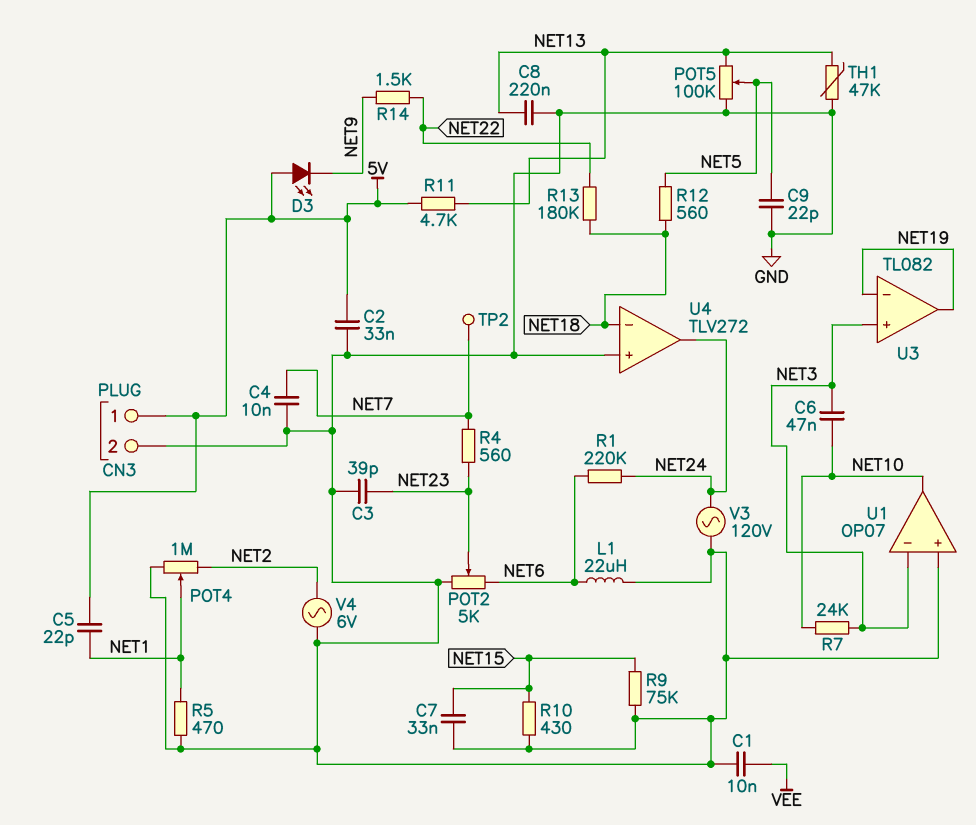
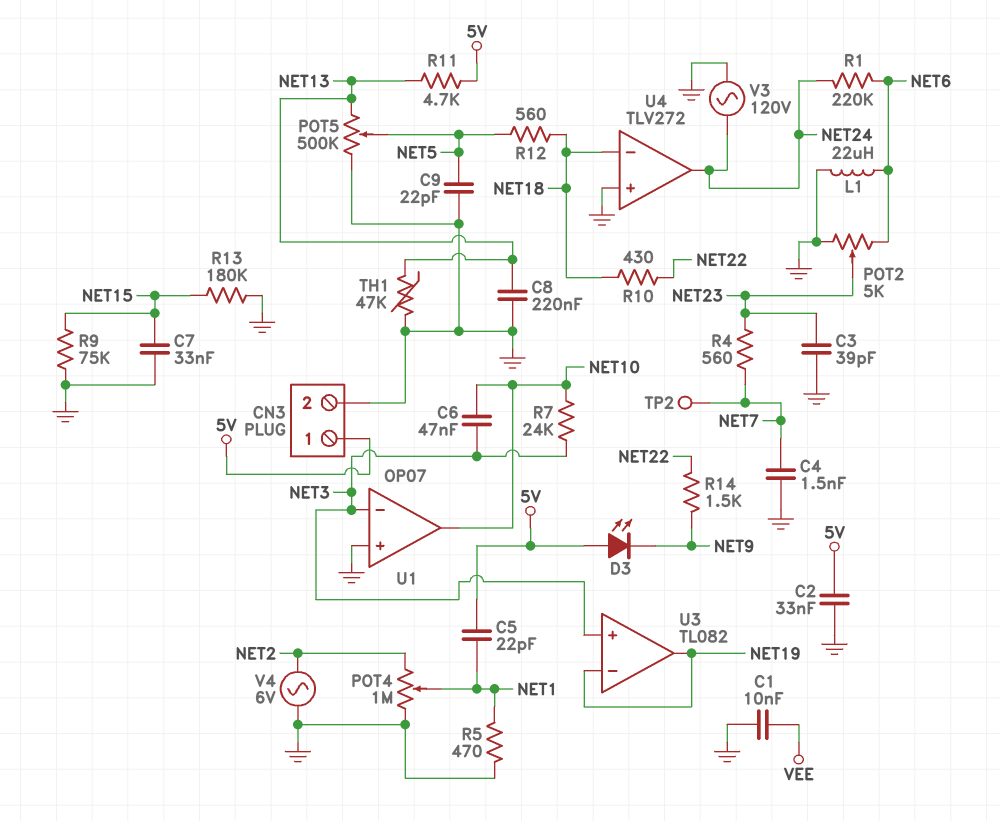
C4: 10nF (GND, NET7) -> 1.5nF (GND, NET7)
POT5: 100k (GND, NET13, wiper NET5) -> 500k (GND, NET13, wiper NET5)
R10: 430 (GND, NET15) -> 430 (NET18, NET22)
R13: 180k (NET18, NET22) -> 180k (GND, NET15)

